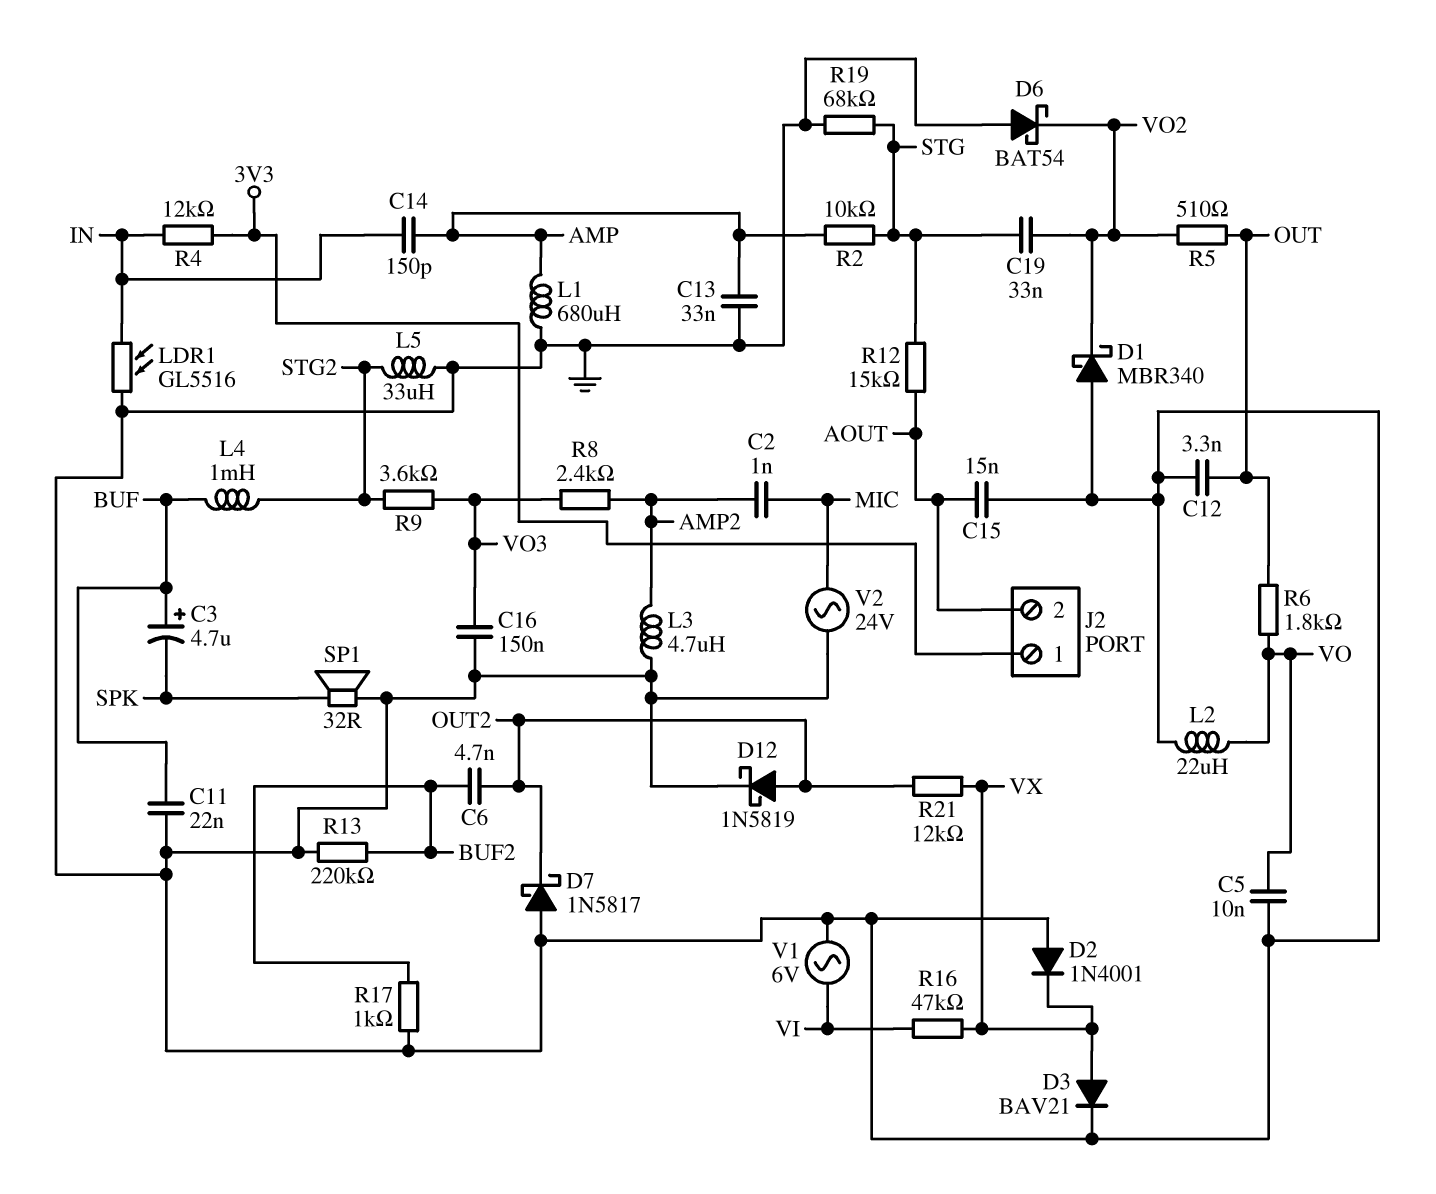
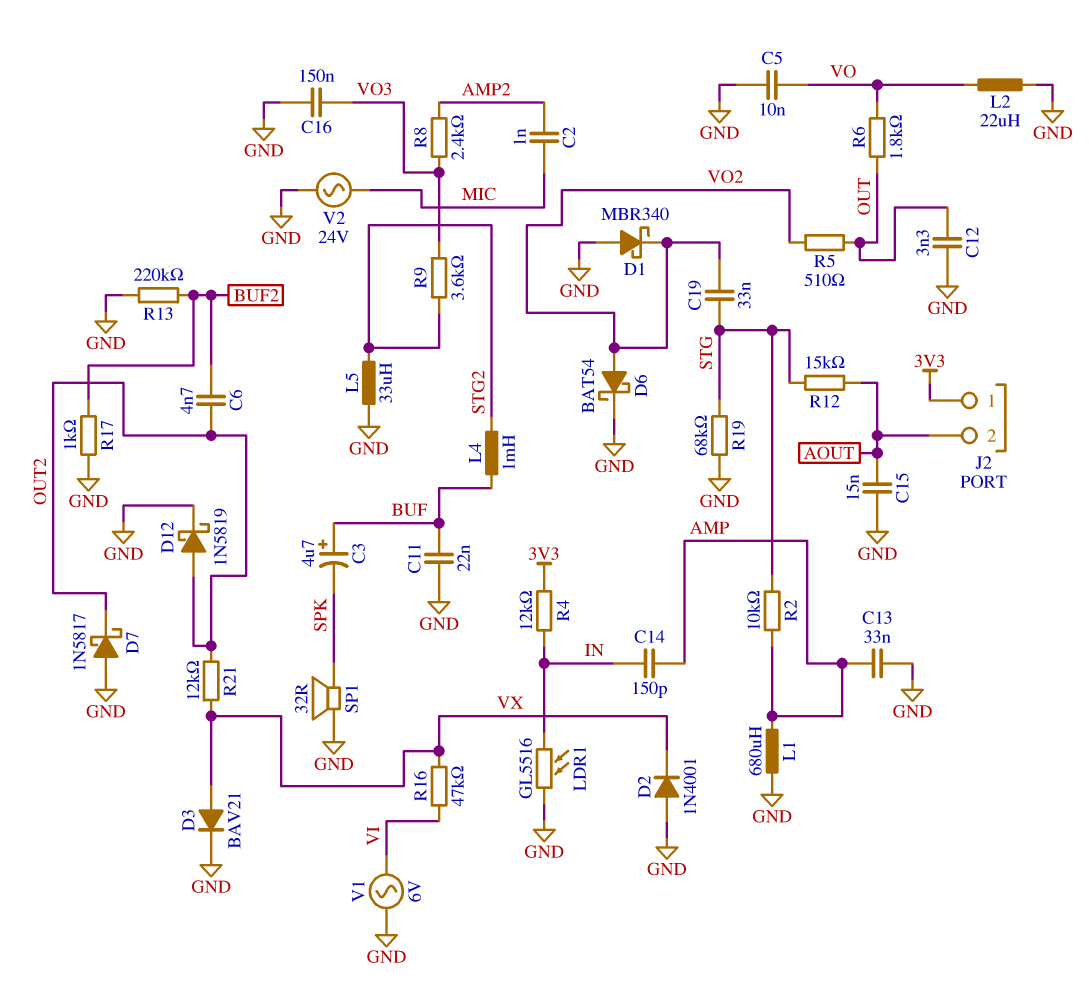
D6: schottky BAT54 (A GND, K VO2) -> schottky BAT54 (A VO2, K GND)
L3: 4.7uH (AMP2, GND) -> none

